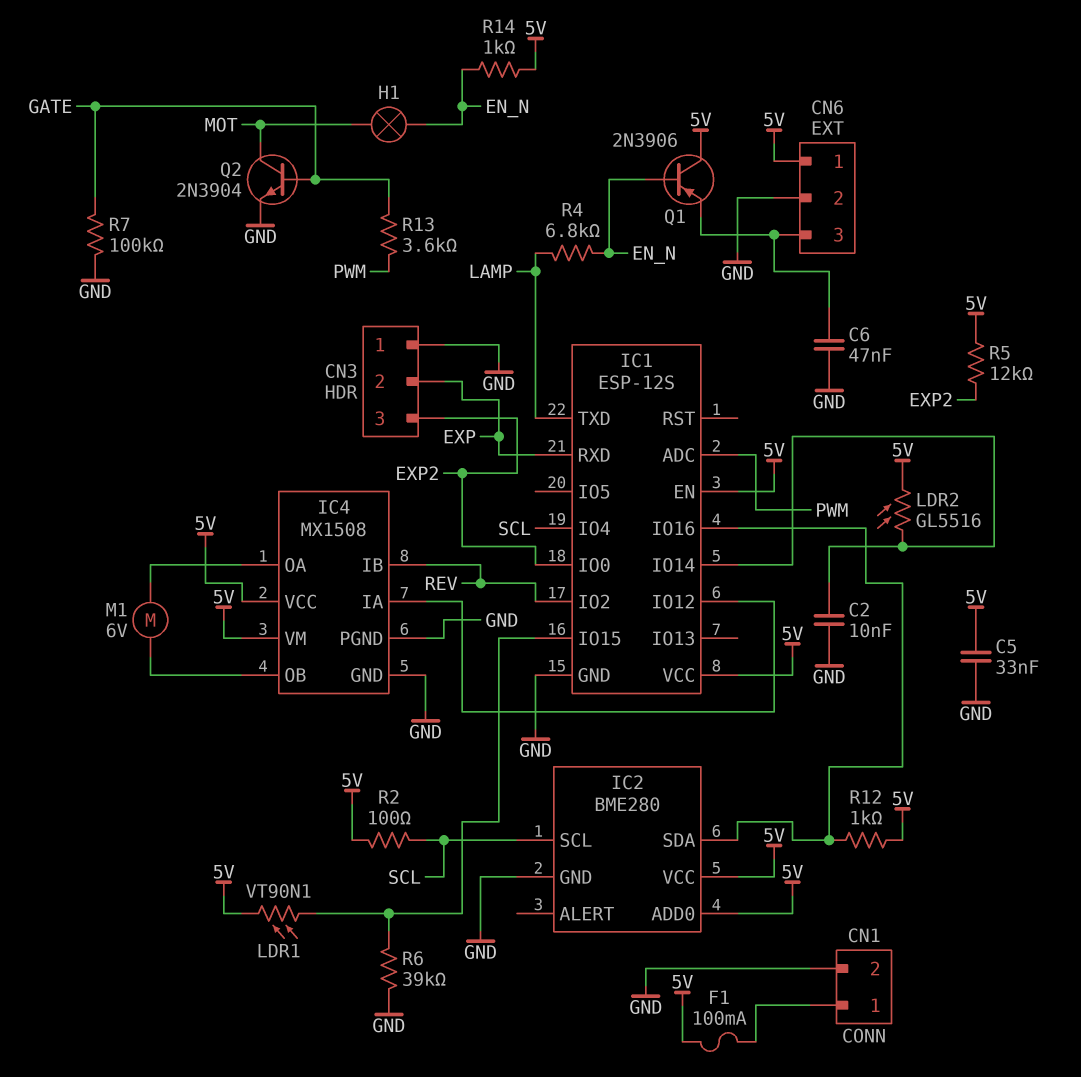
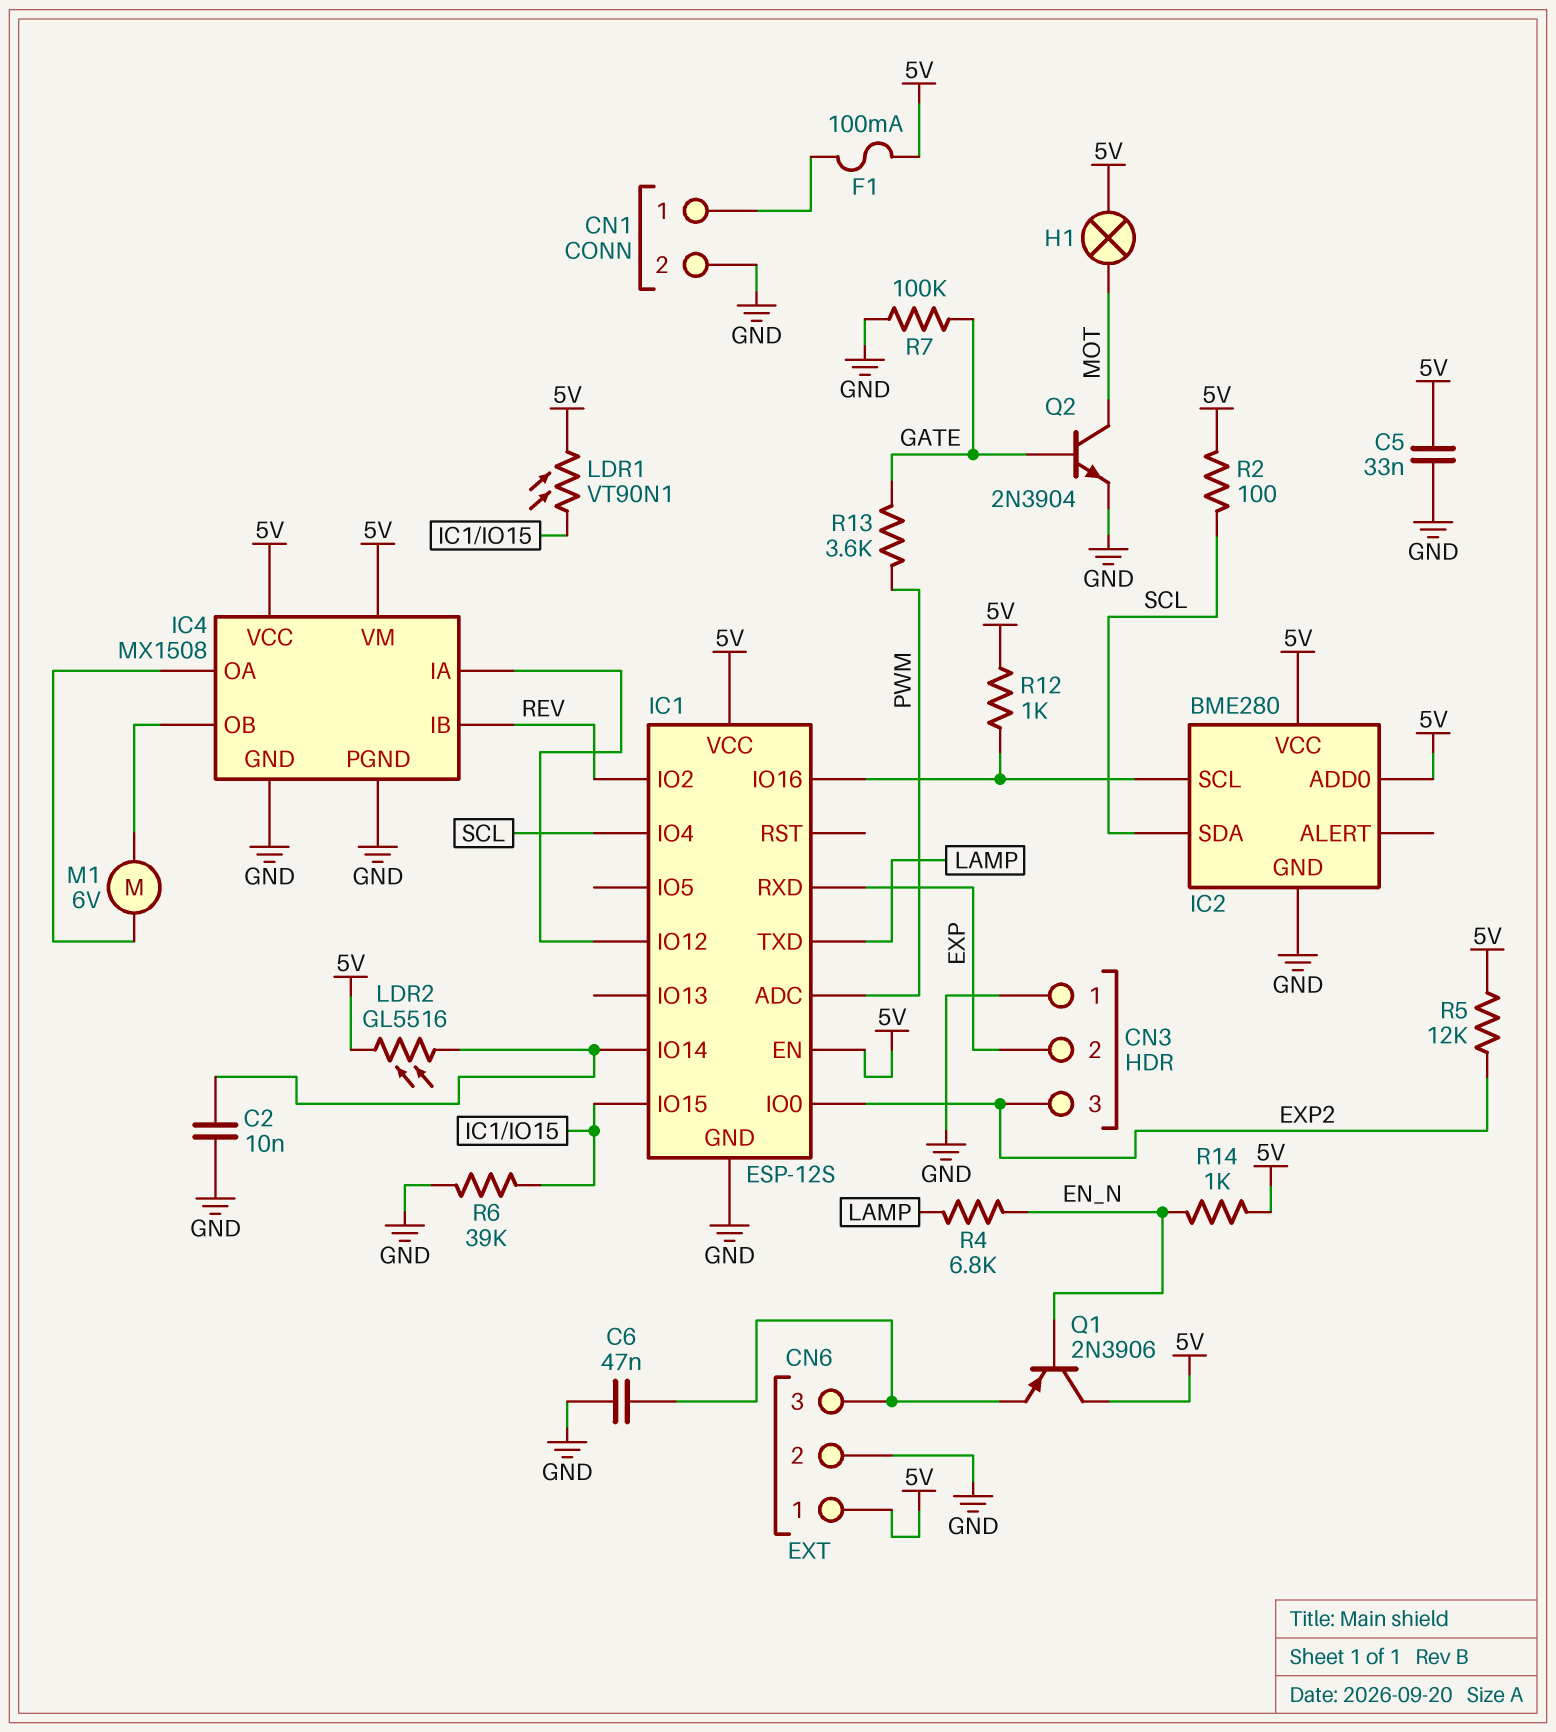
H1: lamp (EN_N, MOT) -> lamp (5V, MOT)
IC2 pin SCL: SCL -> IC1/IO16
IC2 pin SDA: IC1/IO16 -> SCL

